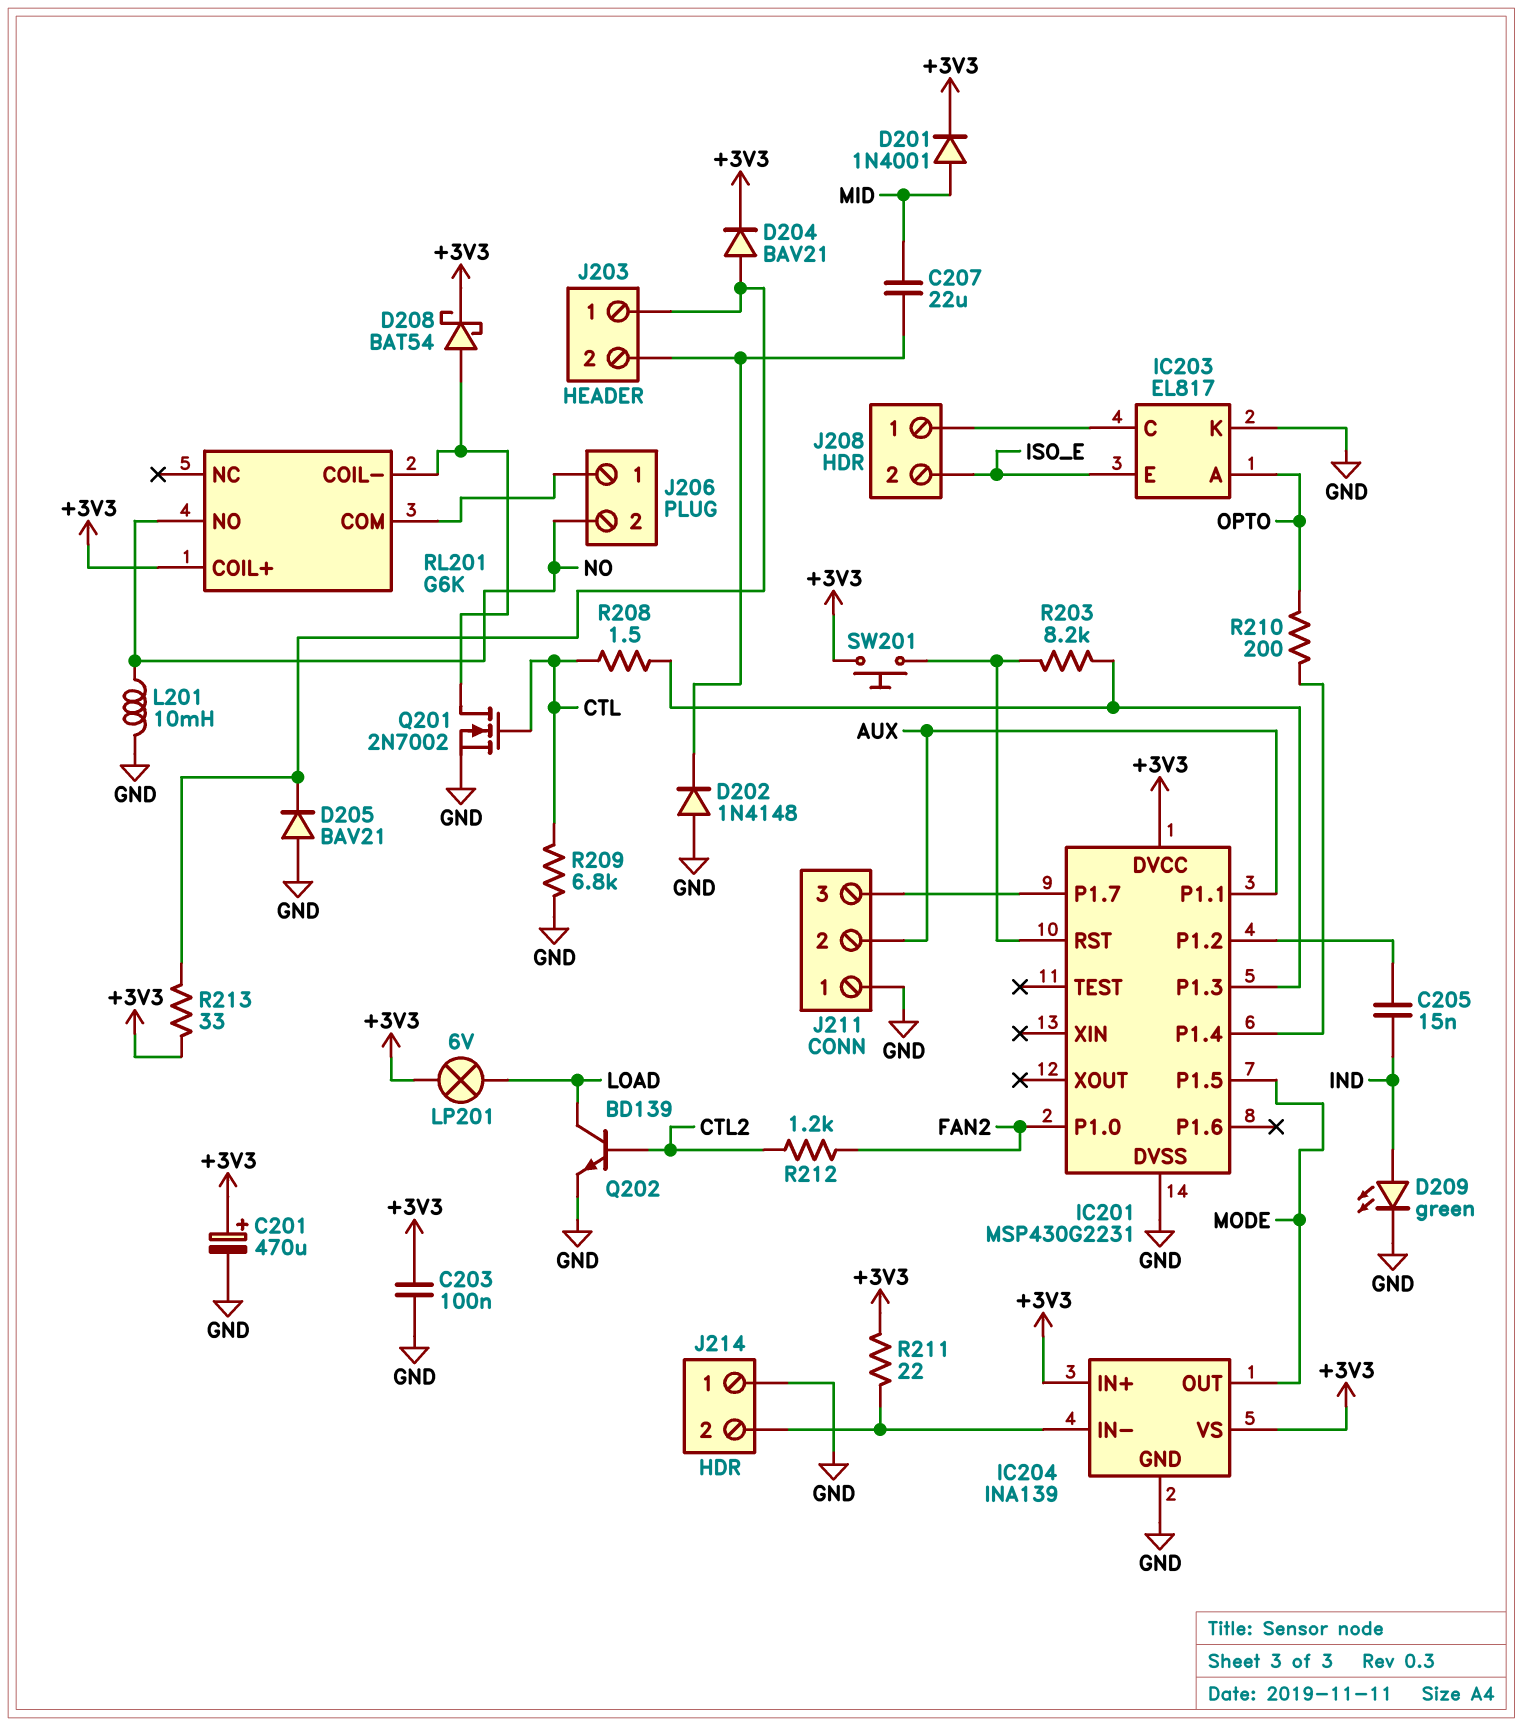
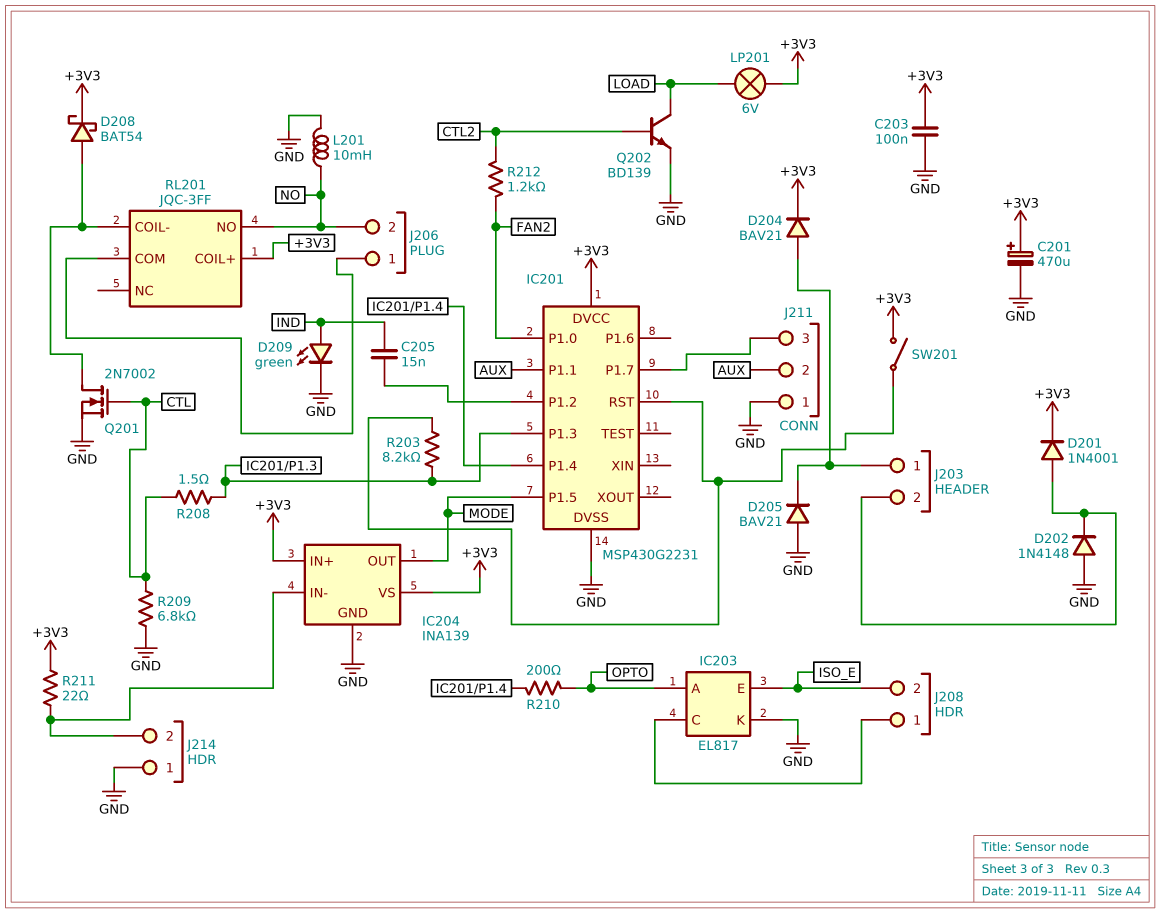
C207: 22uF (J203/2, MID) -> none
D201: diode 1N4001 (A MID, K +3V3) -> diode 1N4001 (A J203/2, K +3V3)
R213: 33 (+3V3, J203/1) -> none
RL201: G6K -> JQC-3FF
SW201: button (+3V3, IC201/RST) -> switch (+3V3, IC201/RST)

